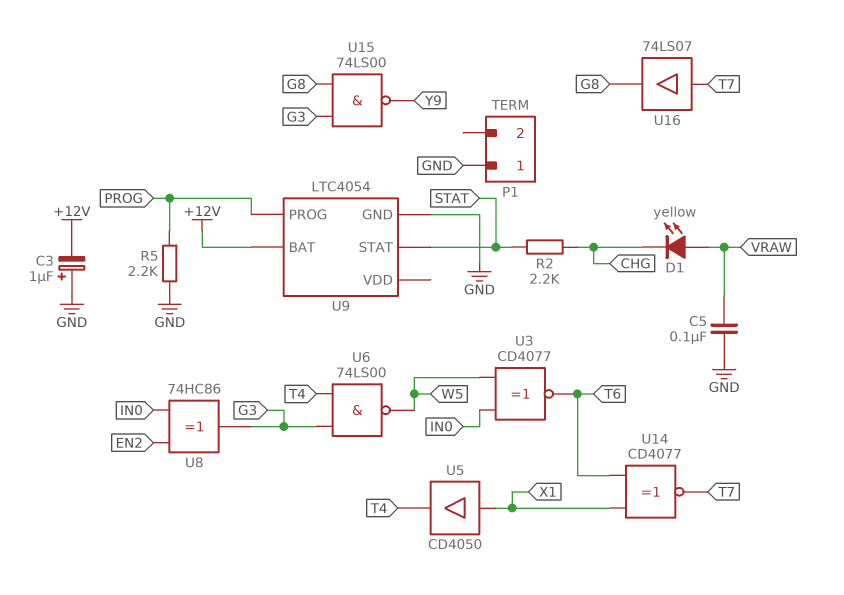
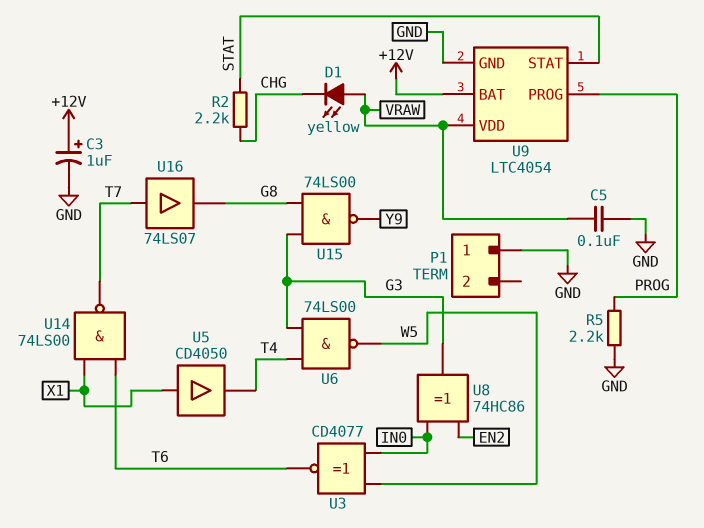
C3: 1uF (plus GND, minus +12V) -> 1uF (plus +12V, minus GND)
U9 pin VDD: none -> VRAW
U14: XNOR CD4077 (in T6, in X1, out T7) -> NAND 74LS00 (in T6, in X1, out T7)

